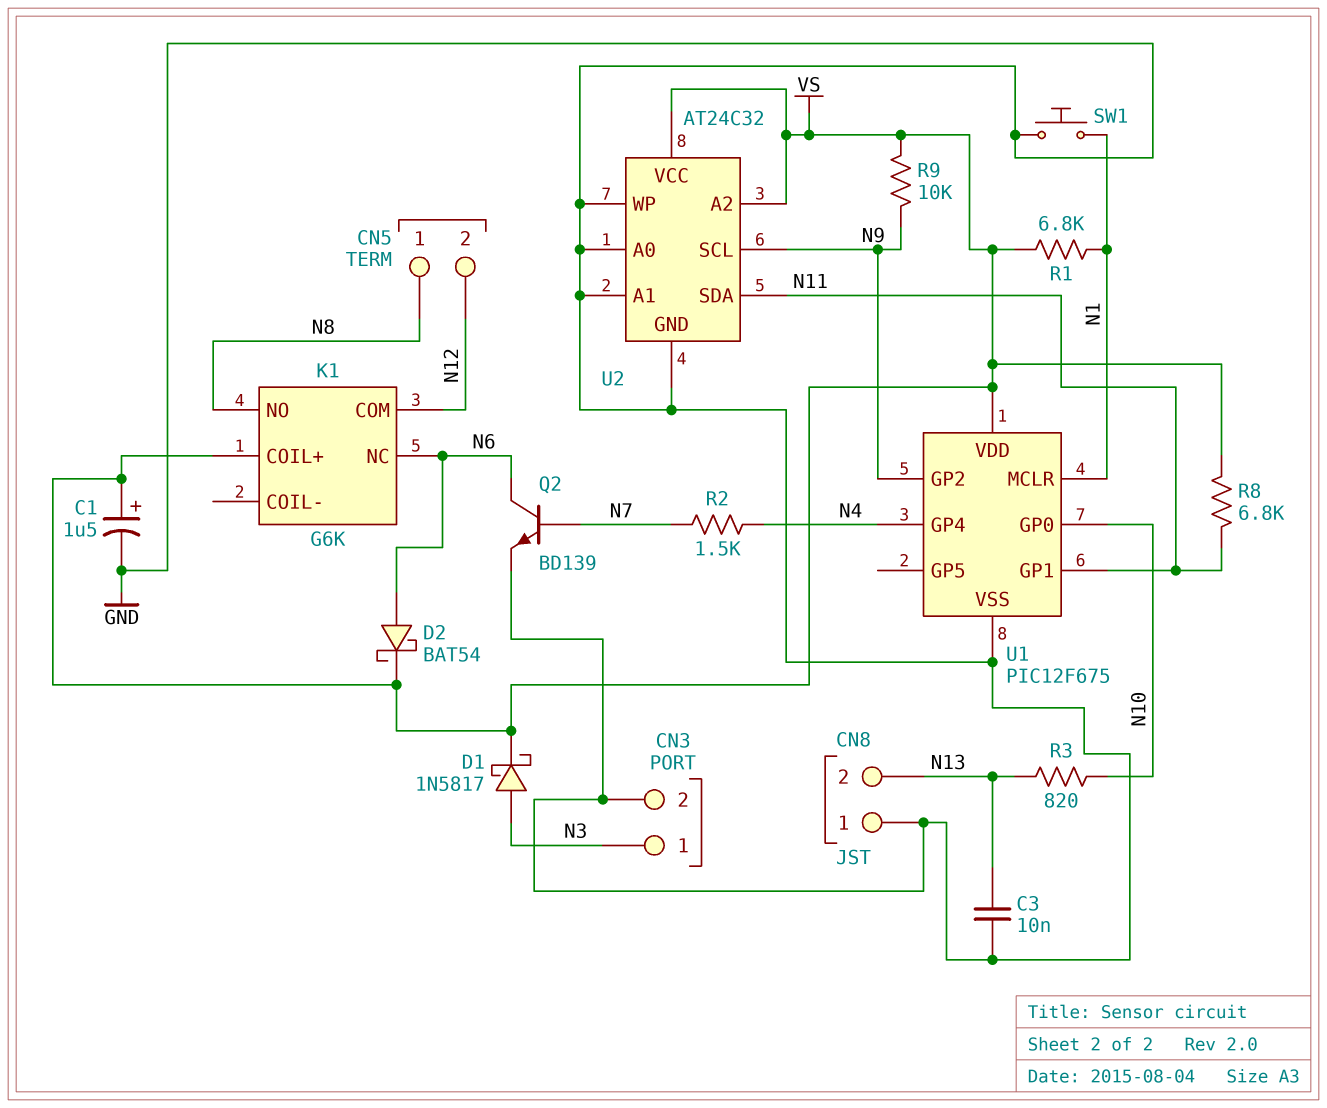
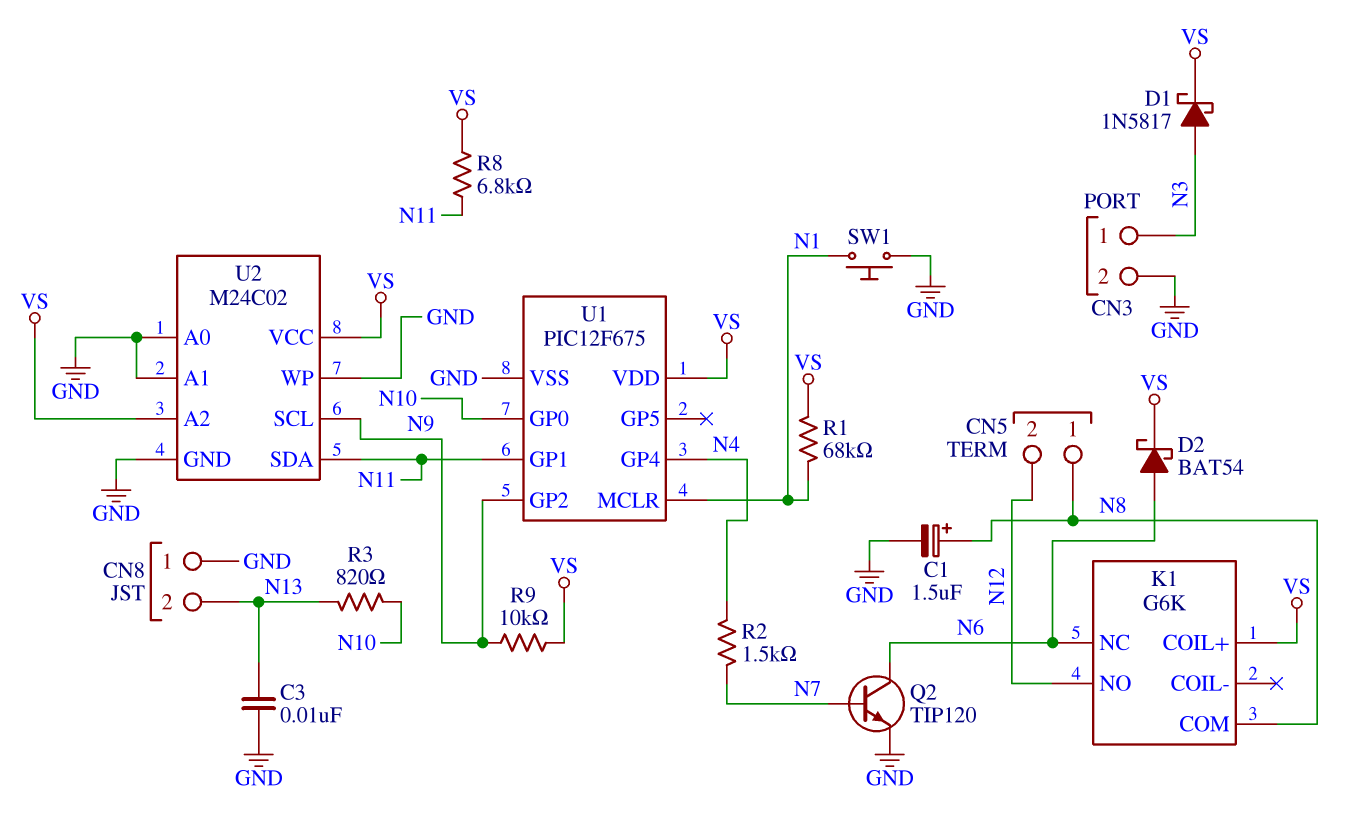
C1: 1.5uF (plus VS, minus GND) -> 1.5uF (plus N8, minus GND)
K1 pin COM: N12 -> N8
K1 pin NO: N8 -> N12
Q2: NPN BD139 (B N7, C N6, E GND) -> NPN TIP120 (B N7, C N6, E GND)
R1: 6.8k (N1, VS) -> 68k (N1, VS)
U2: AT24C32 -> M24C02

